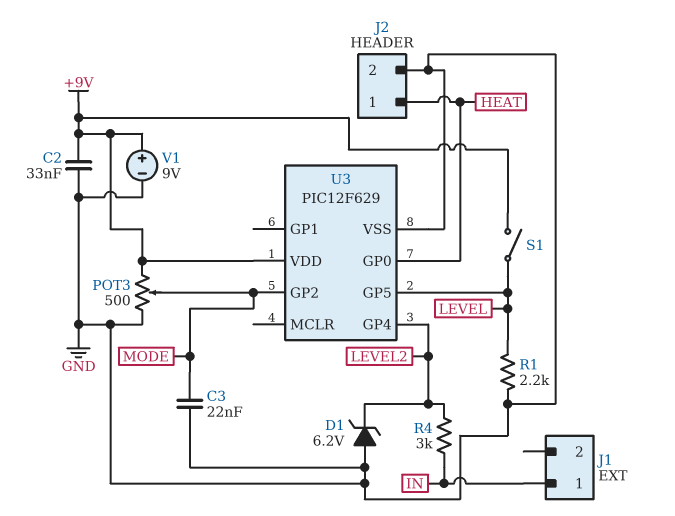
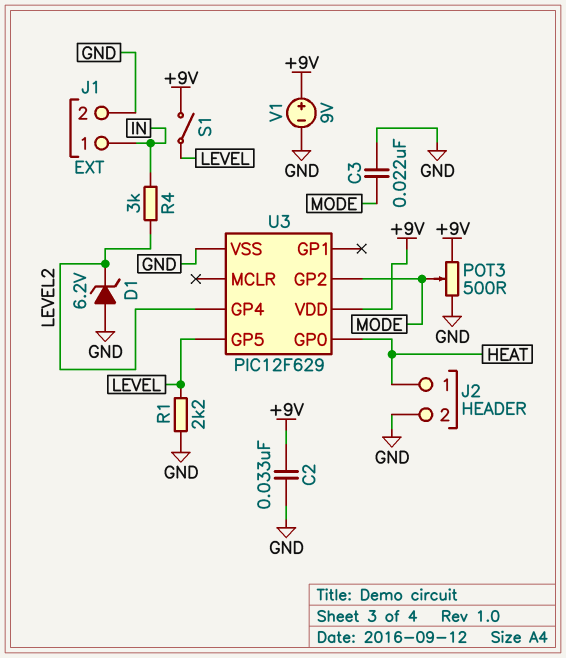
J1 pin 2: none -> GND

